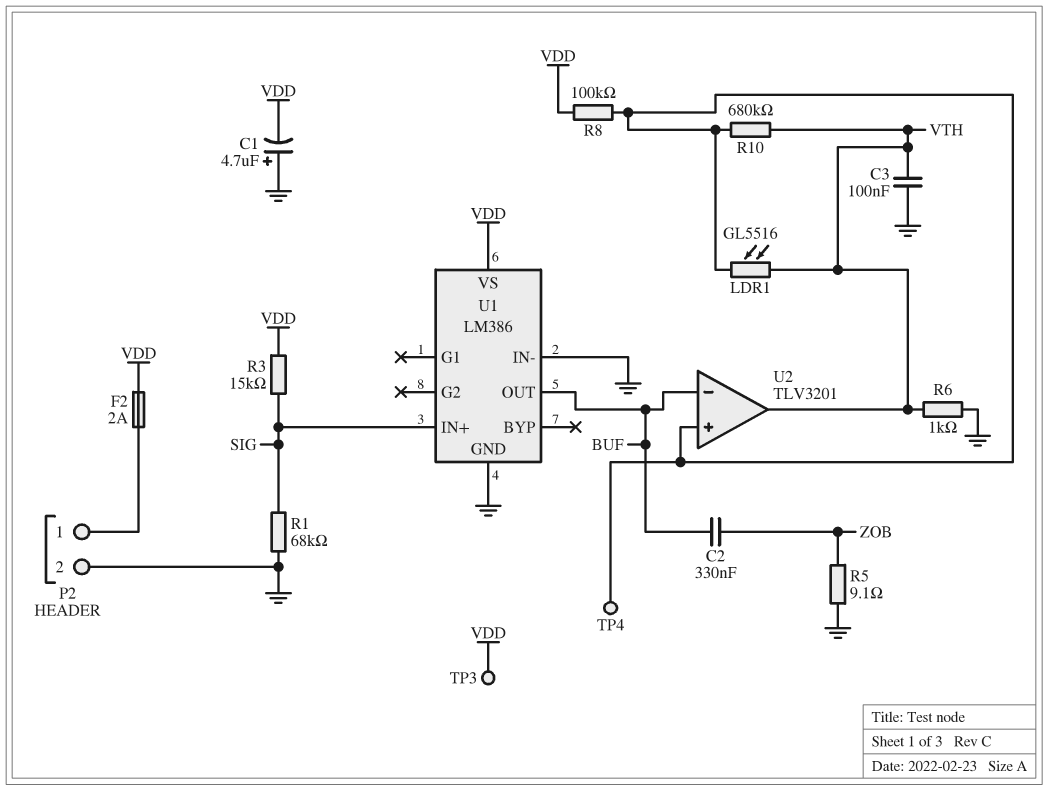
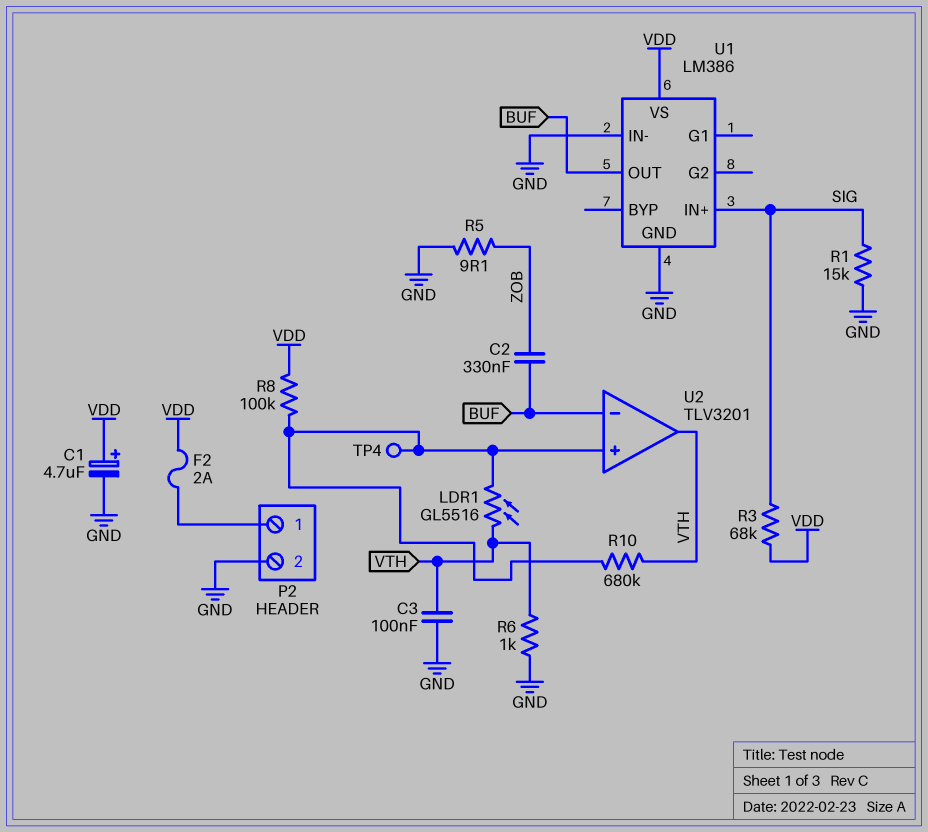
C1: 4.7uF (plus GND, minus VDD) -> 4.7uF (plus VDD, minus GND)
R1: 68k (GND, SIG) -> 15k (GND, SIG)
R3: 15k (SIG, VDD) -> 68k (SIG, VDD)
TP3: test point (VDD) -> none

